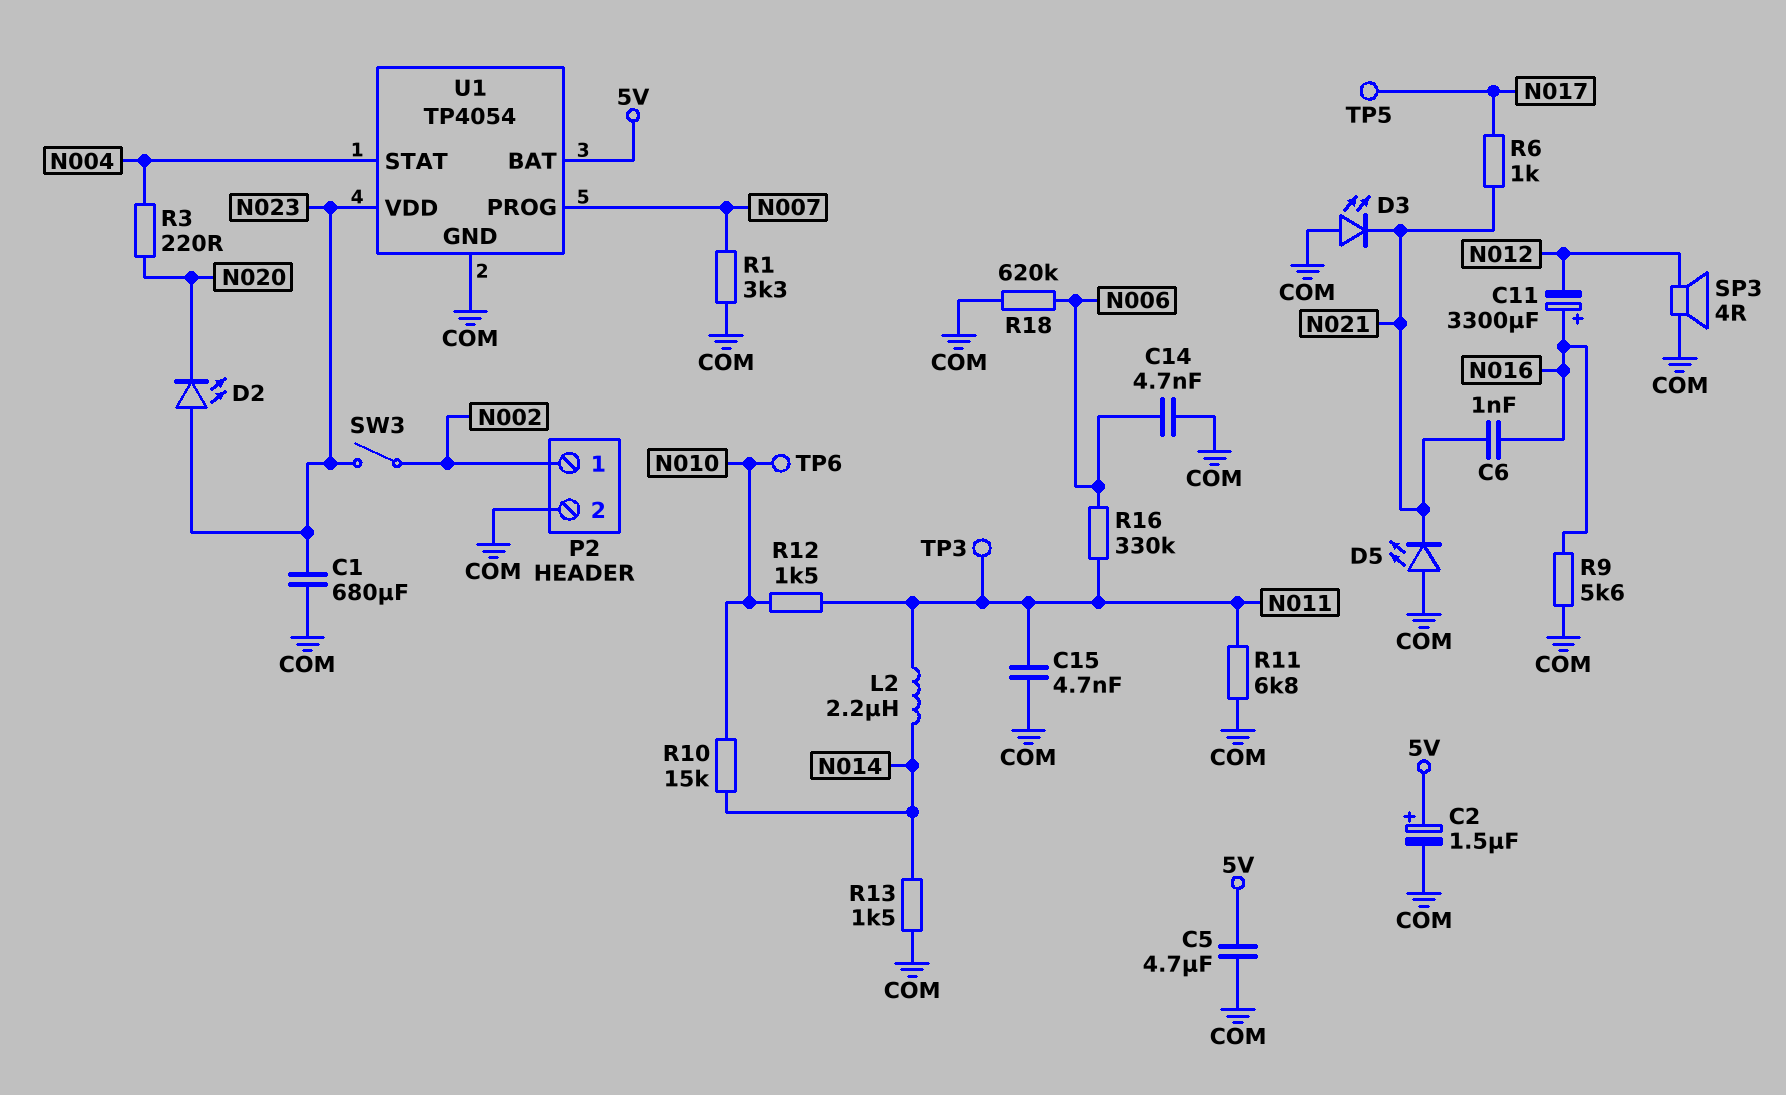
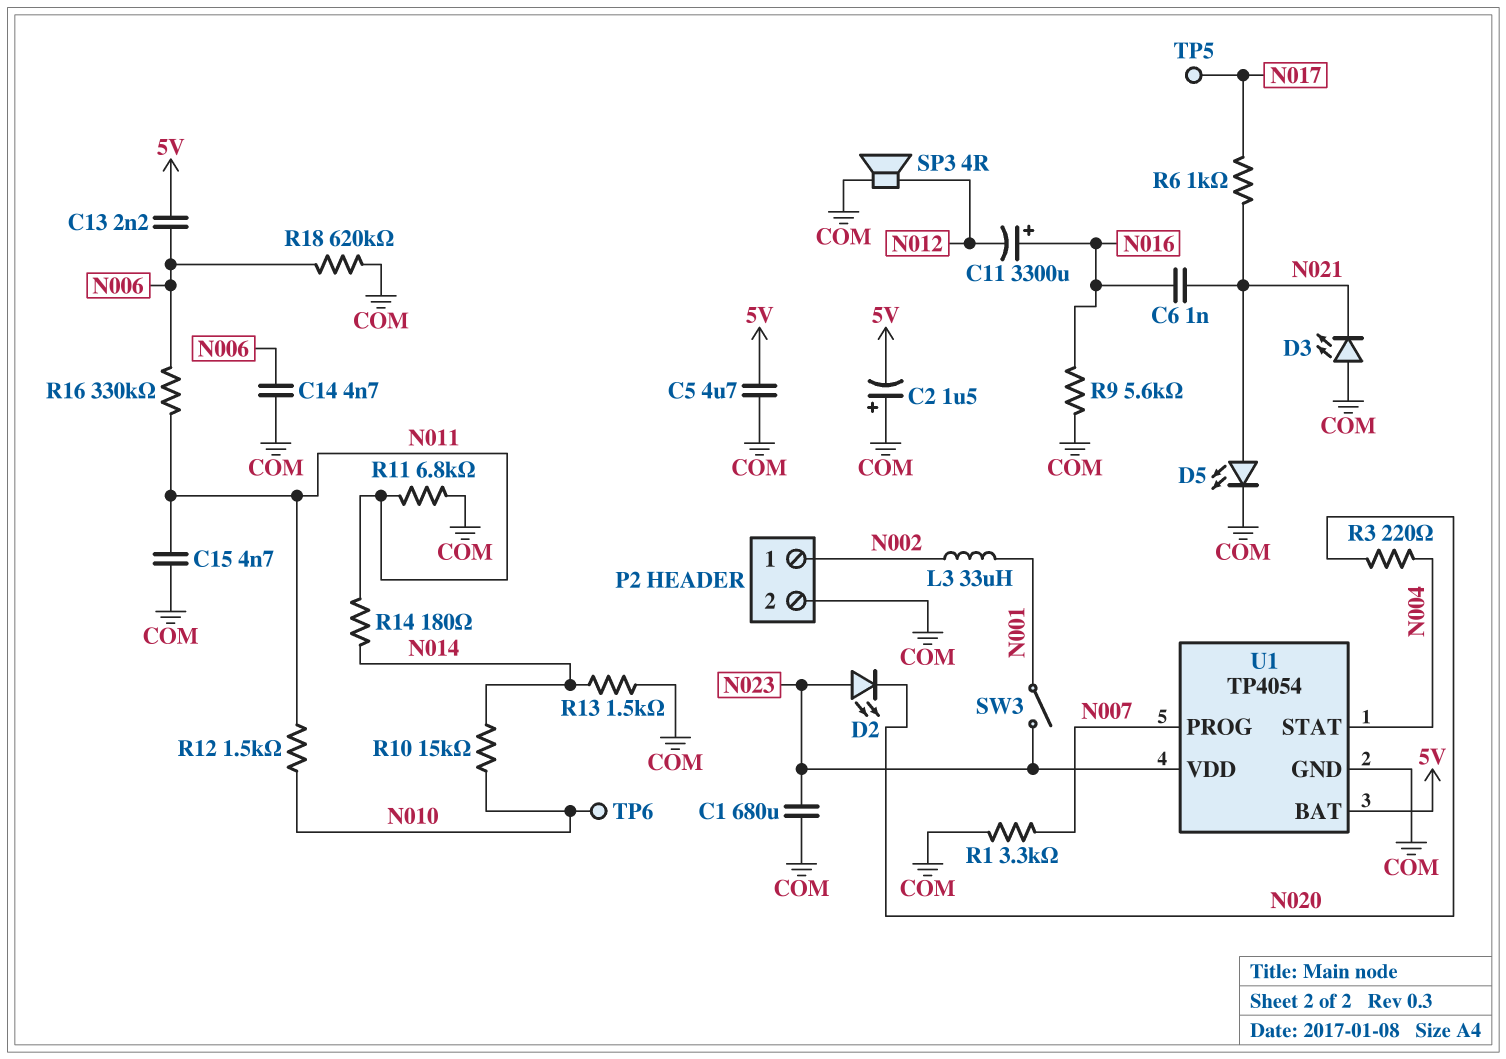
C2: 1.5uF (plus 5V, minus COM) -> 1.5uF (plus COM, minus 5V)
C13: none -> 2.2nF (5V, N006)
D5: LED (A COM, K N021) -> LED (A N021, K COM)
L2: 2.2uH (N011, N014) -> none
L3: none -> 33uH (N001, N002)
R14: none -> 180 (N011, N014)
SW3: switch (N002, N023) -> switch (N001, N023)
TP3: test point (N011) -> none

